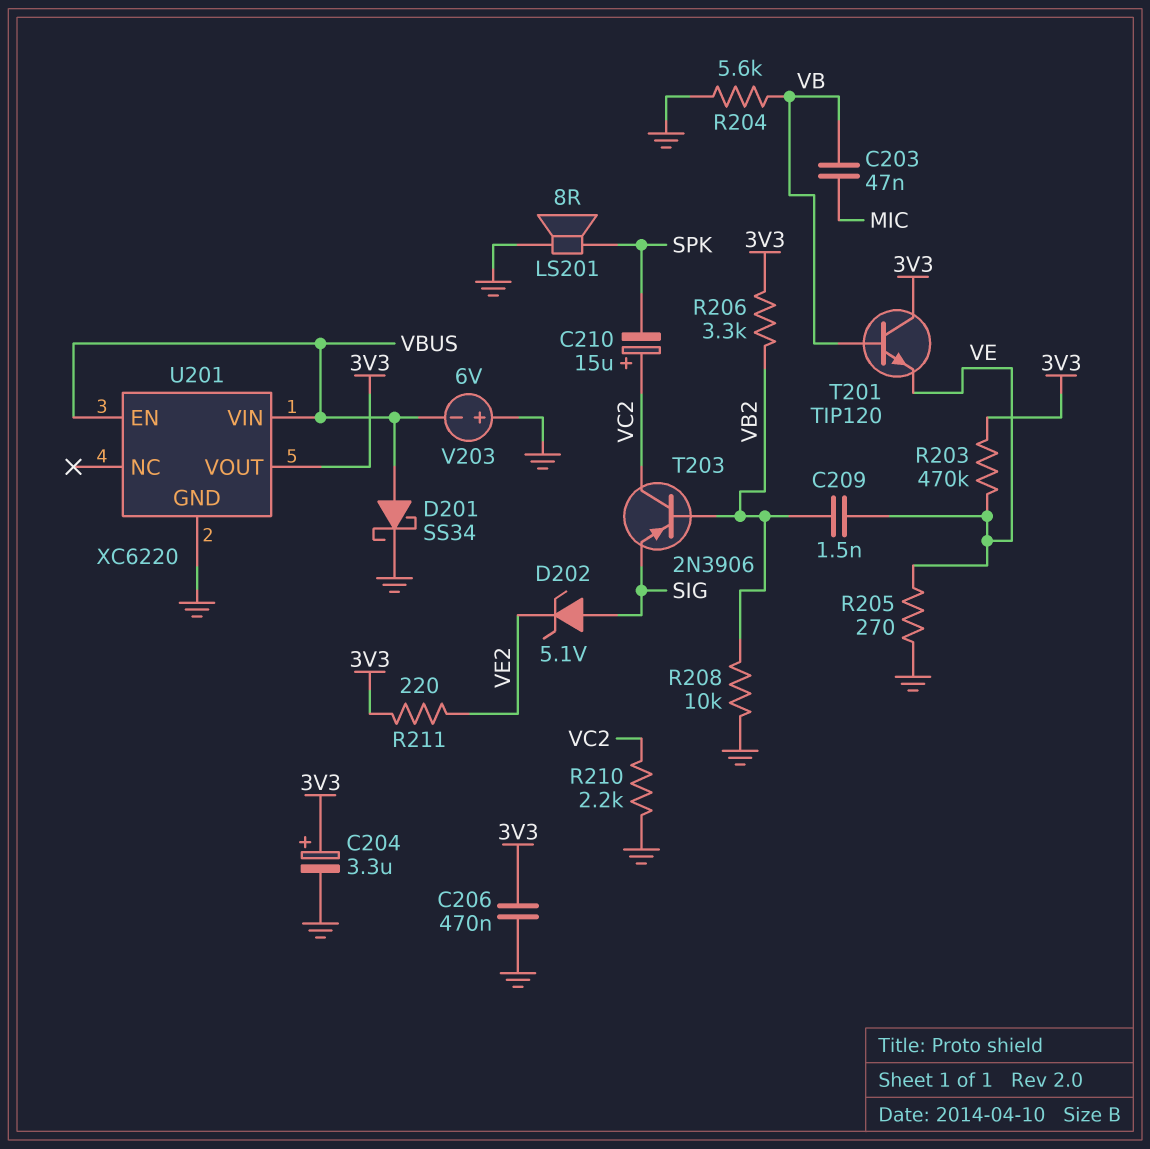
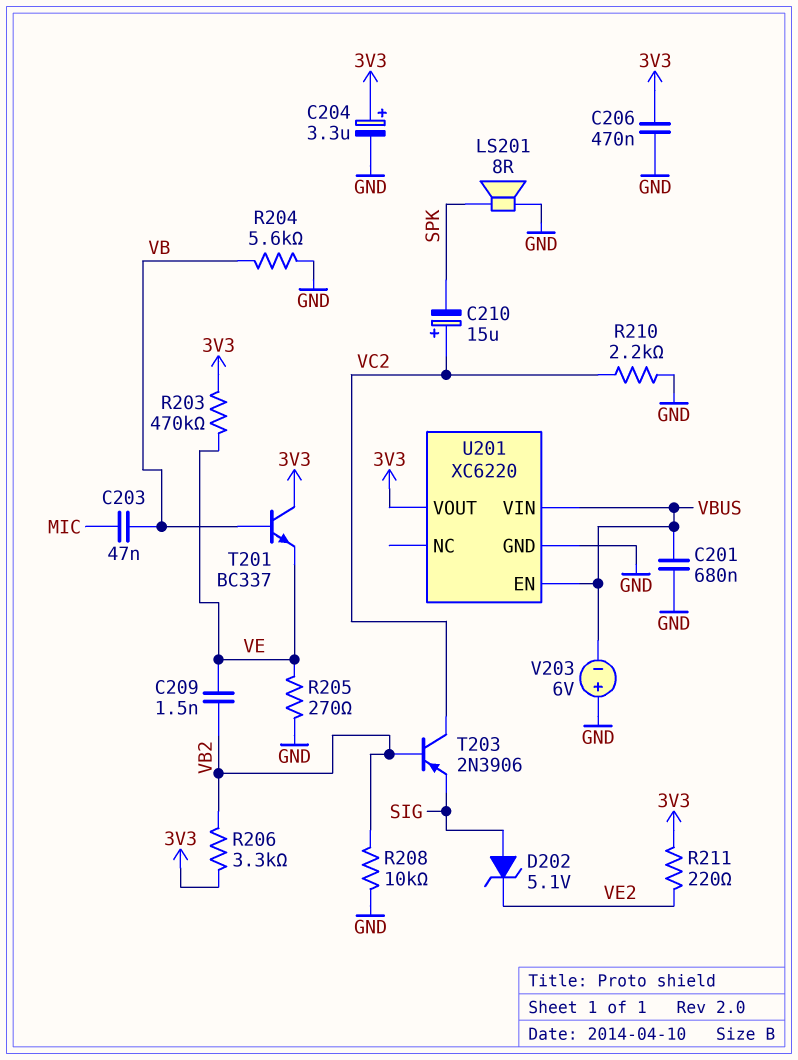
C201: none -> 680nF (GND, VBUS)
D201: schottky SS34 (A VBUS, K GND) -> none
T201: NPN TIP120 (B VB, C 3V3, E VE) -> NPN BC337 (B VB, C 3V3, E VE)

